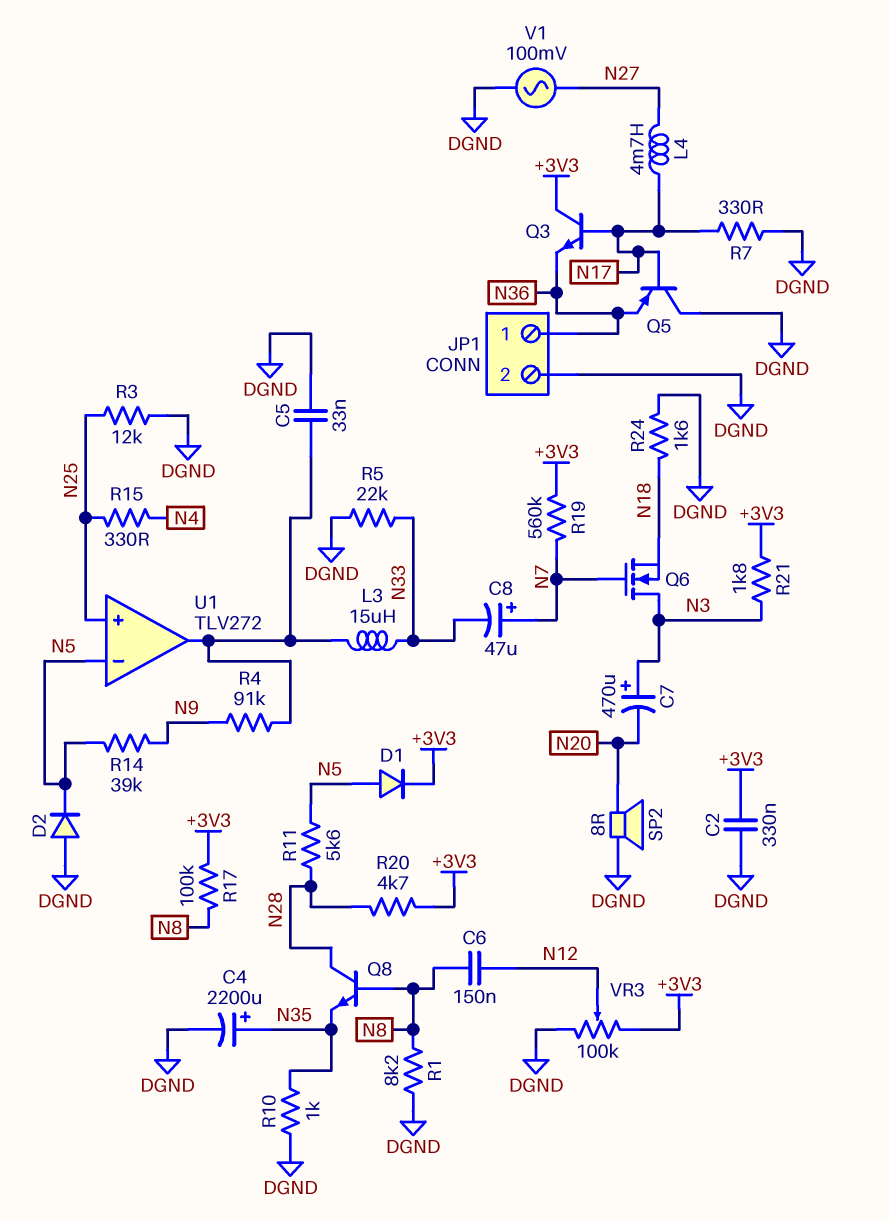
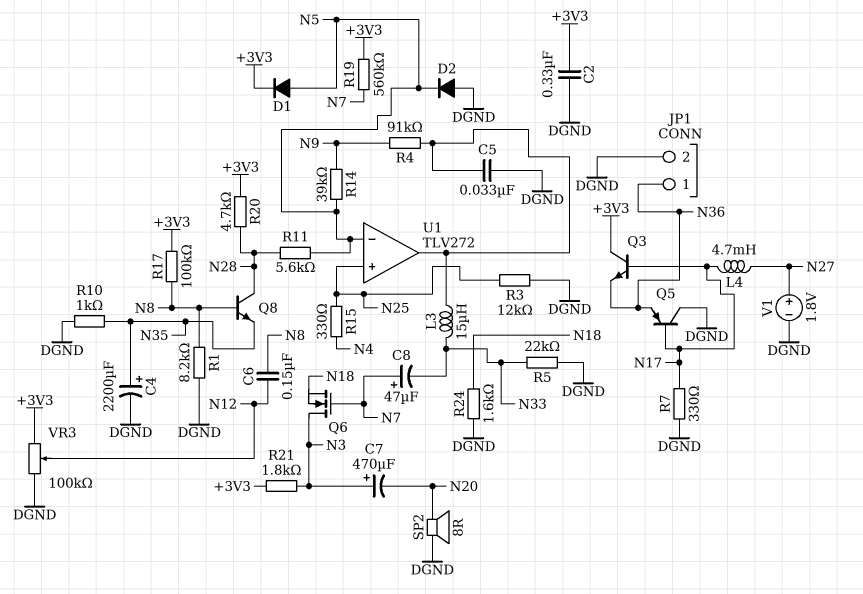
V1: AC 100mV (DGND, N27) -> 1.8V (plus N27, minus DGND)

